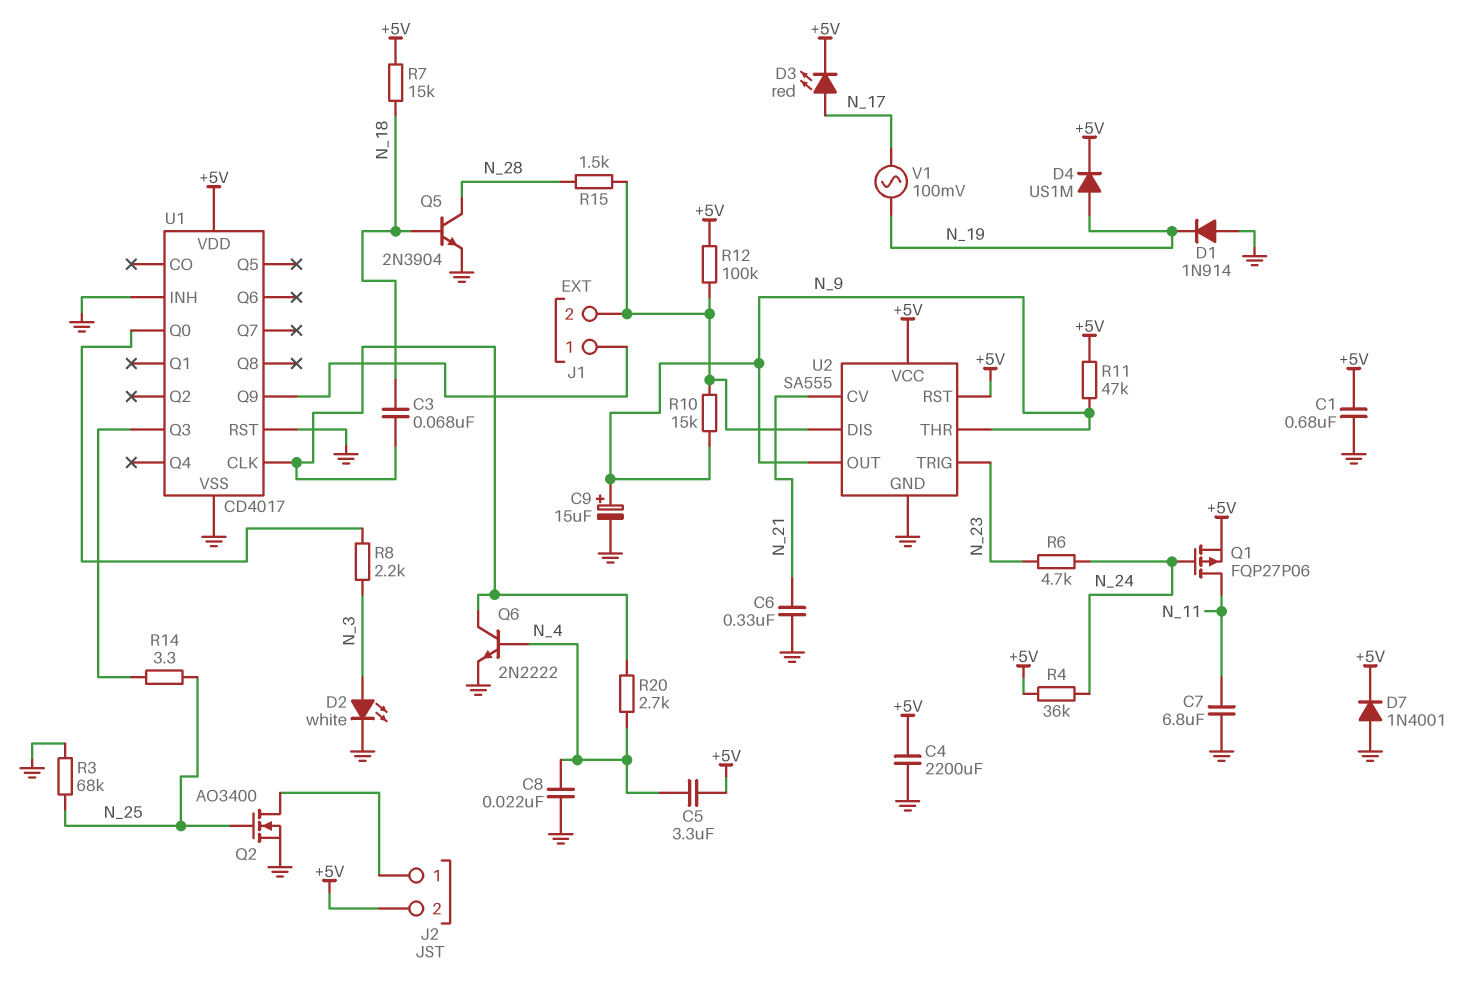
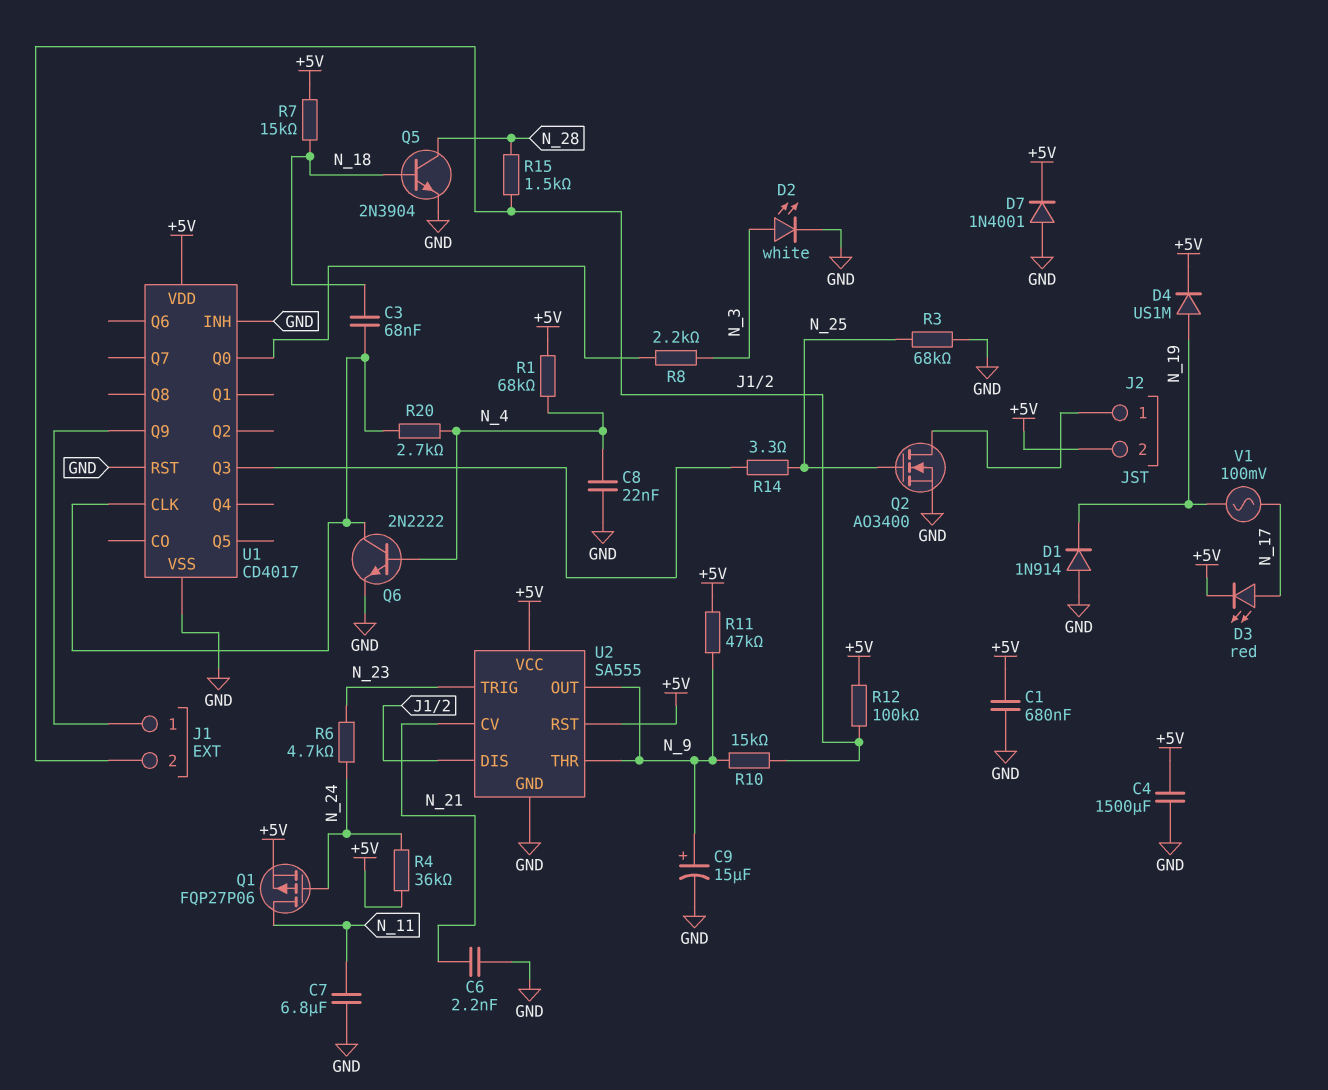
C4: 2200uF (+5V, GND) -> 1500uF (+5V, GND)
C5: 3.3uF (+5V, N_4) -> none
C6: 330nF (GND, N_21) -> 2.2nF (GND, N_21)
R1: none -> 68k (+5V, N_4)

